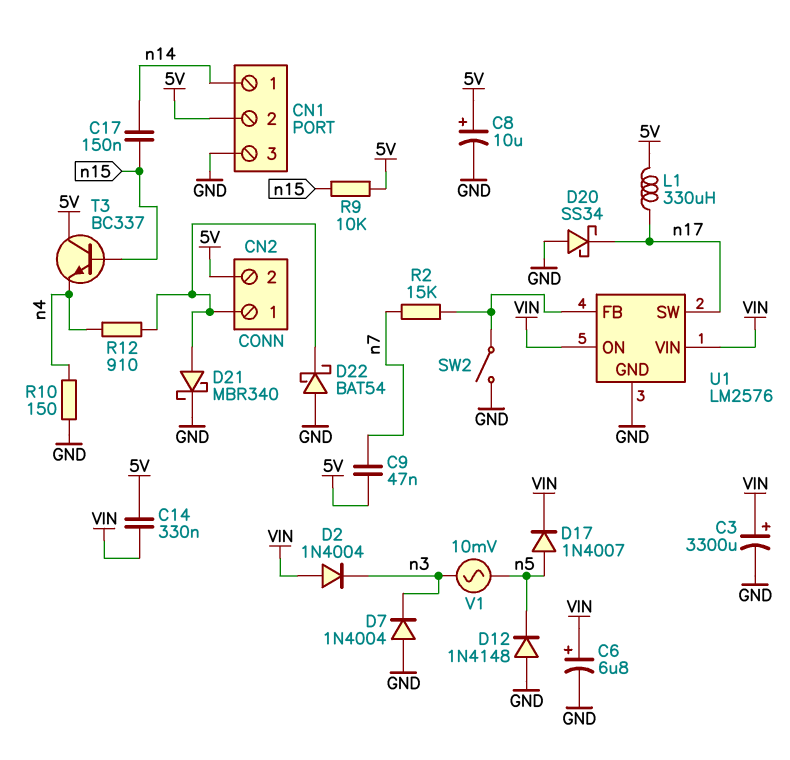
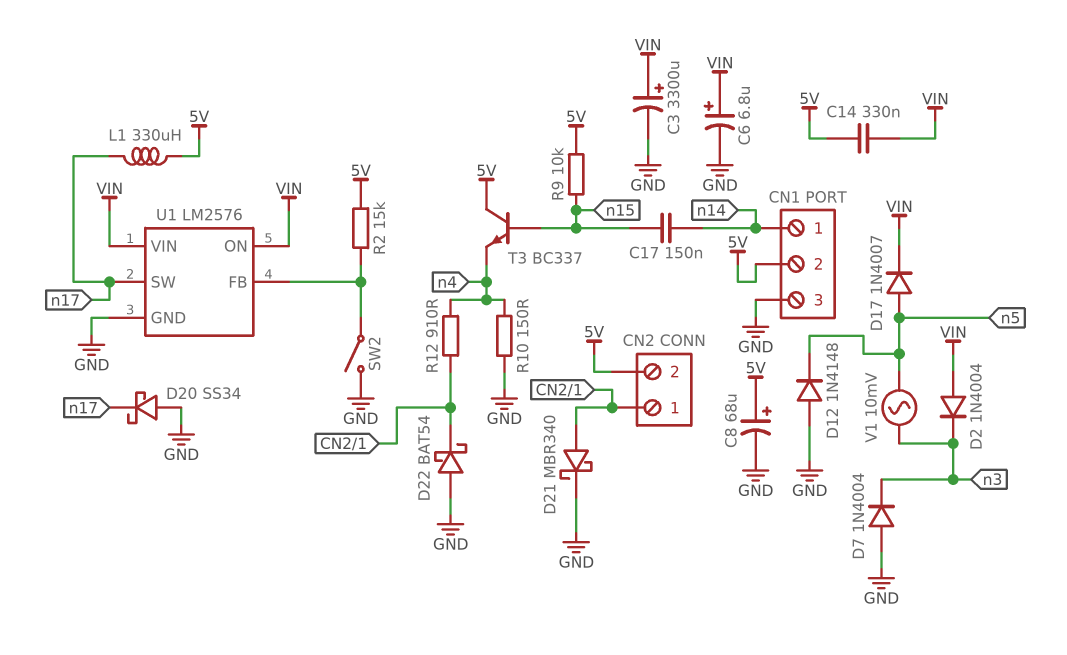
C8: 10uF (plus 5V, minus GND) -> 68uF (plus 5V, minus GND)
C9: 47nF (5V, n7) -> none
R2: 15k (U1/FB, n7) -> 15k (5V, U1/FB)

